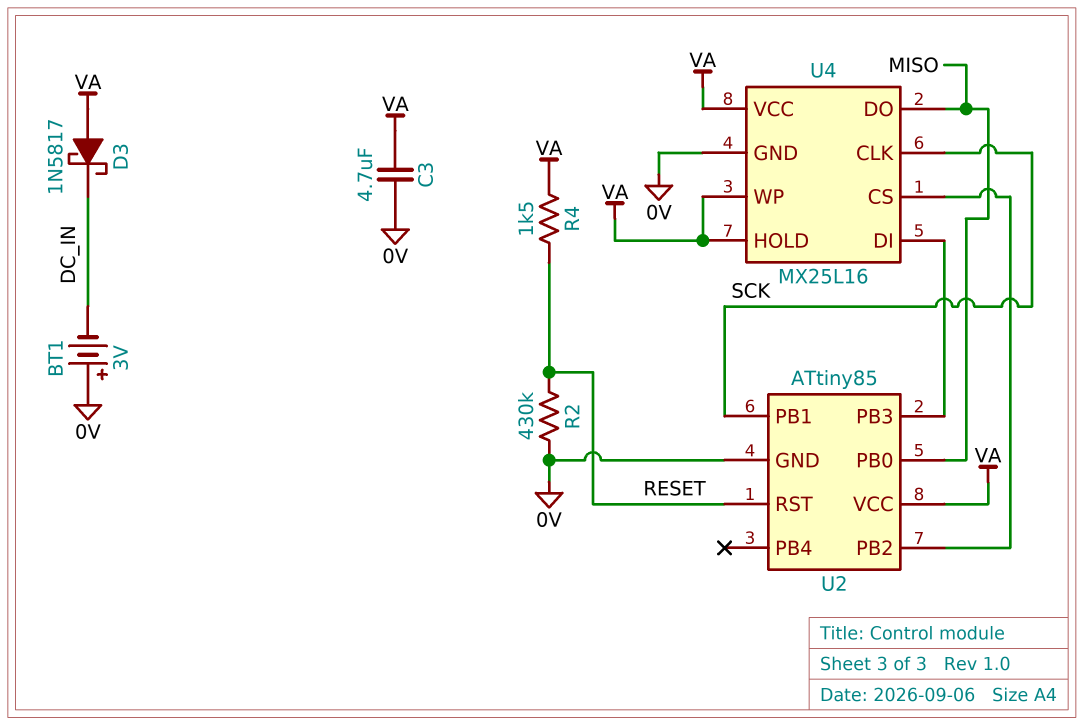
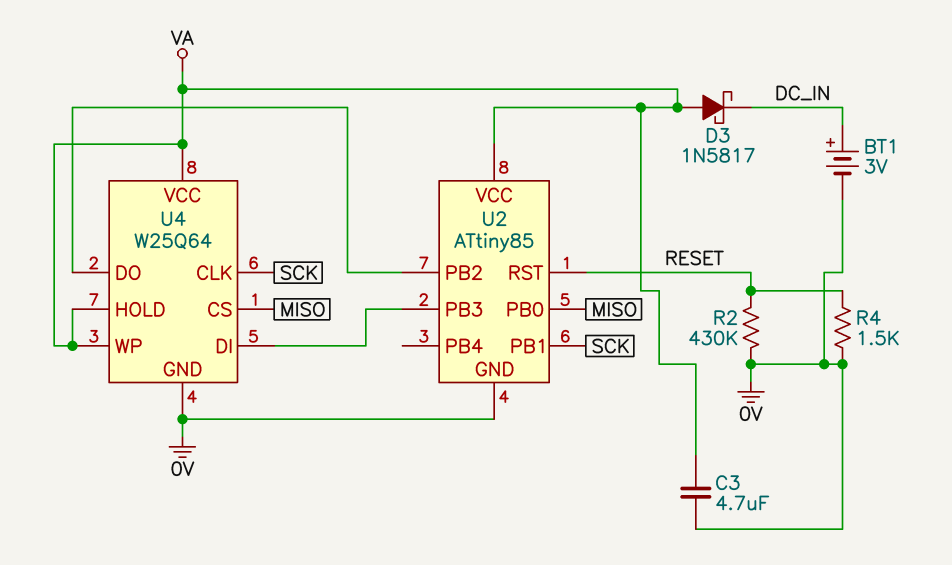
BT1: 3V (plus 0V, minus DC_IN) -> 3V (plus DC_IN, minus 0V)
R4: 1.5k (RESET, VA) -> 1.5k (0V, RESET)
U4: MX25L16 -> W25Q64
U4 pin CS: U2/PB2 -> MISO
U4 pin DO: MISO -> U2/PB2

